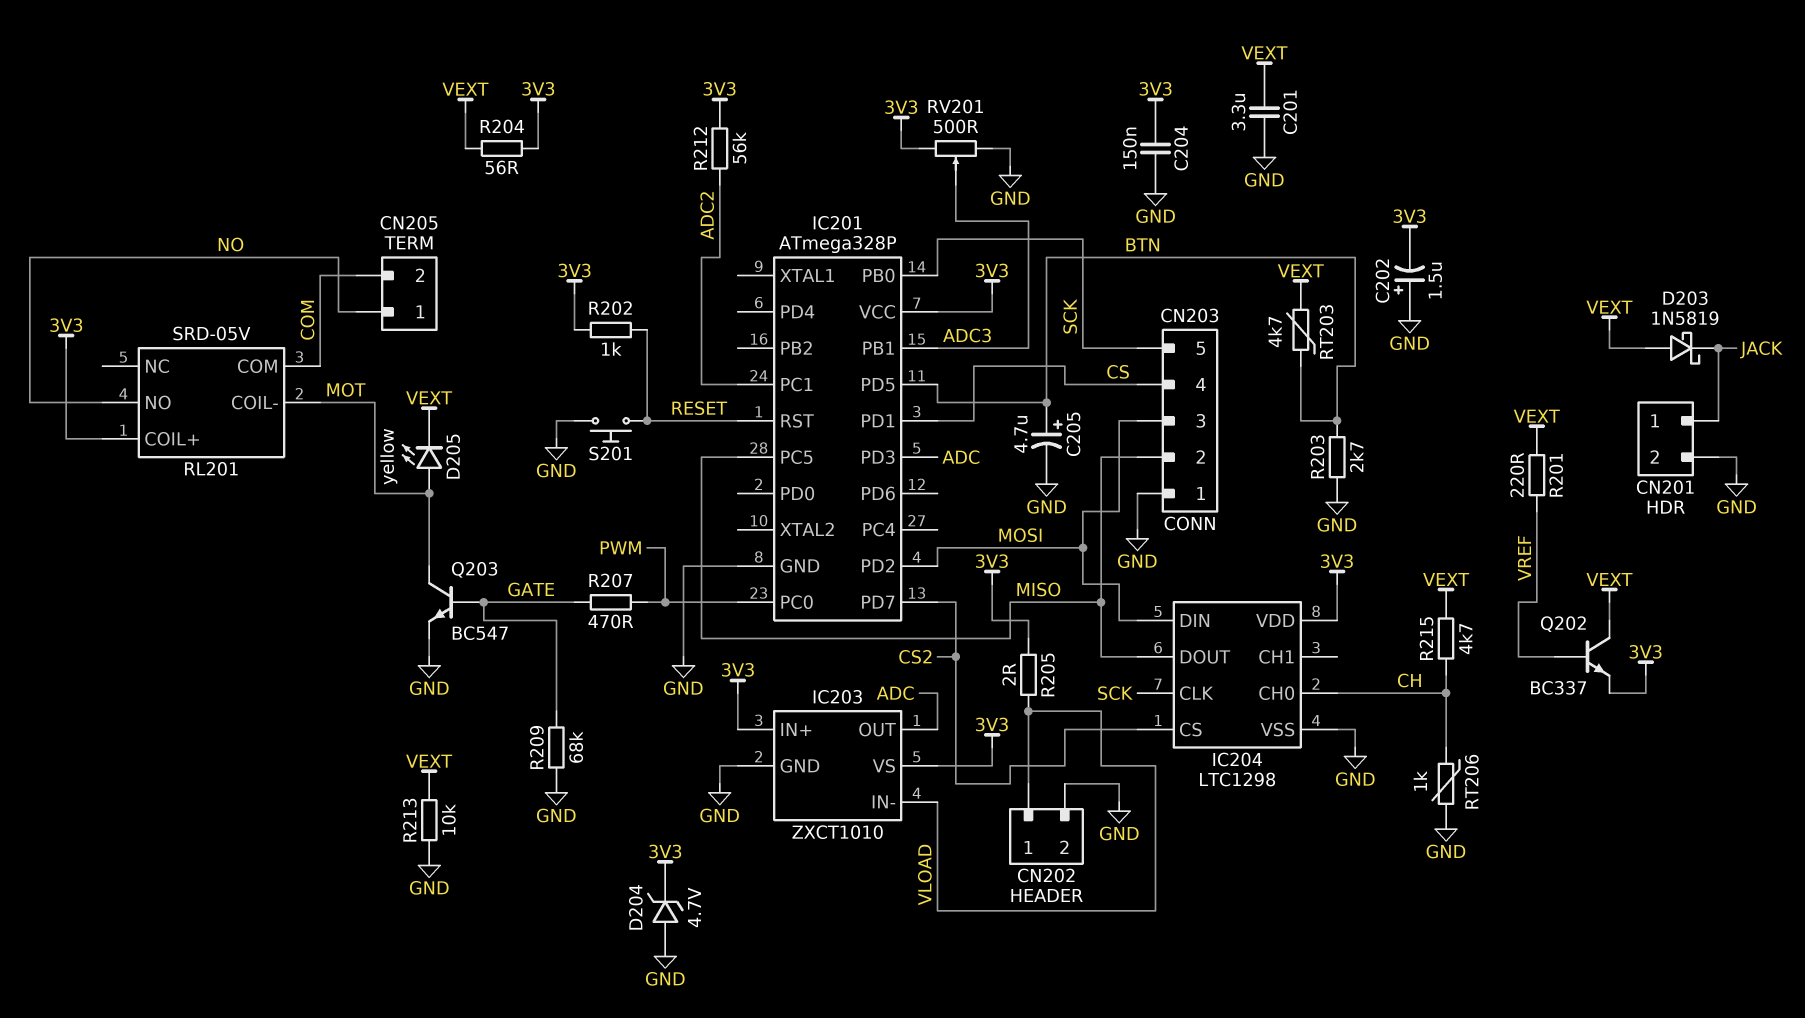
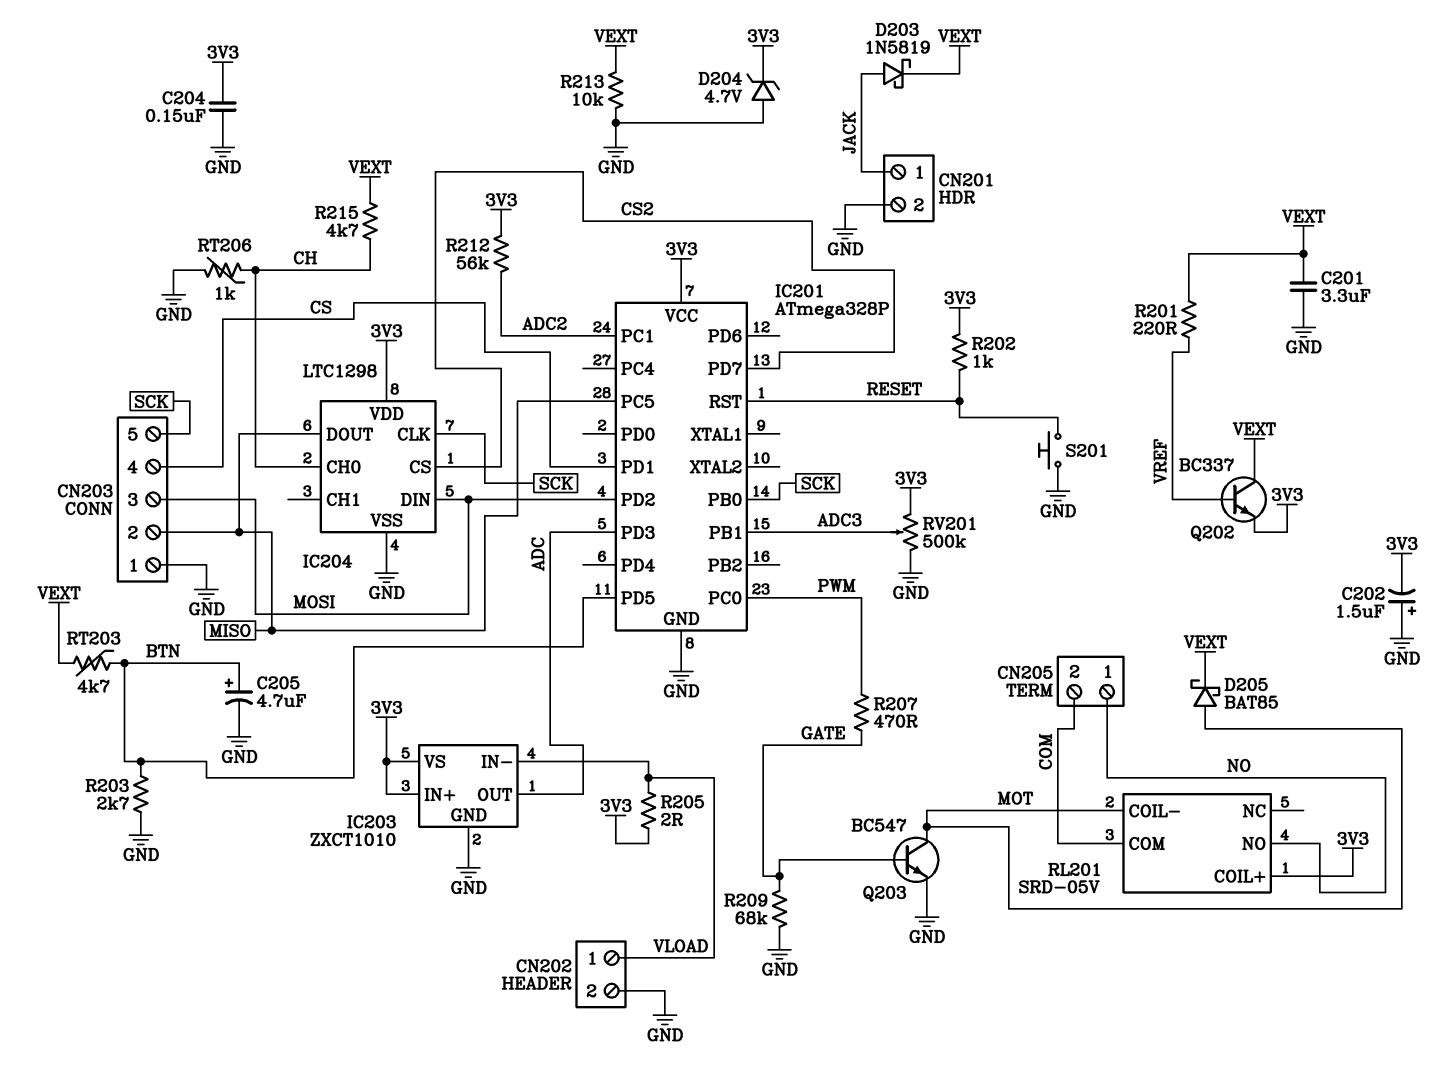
D203: schottky 1N5819 (A VEXT, K JACK) -> schottky 1N5819 (A JACK, K VEXT)
D205: LED yellow (A MOT, K VEXT) -> schottky BAT85 (A MOT, K VEXT)
R204: 56 (3V3, VEXT) -> none
RV201: 500 (3V3, GND, wiper ADC3) -> 500k (3V3, GND, wiper ADC3)

